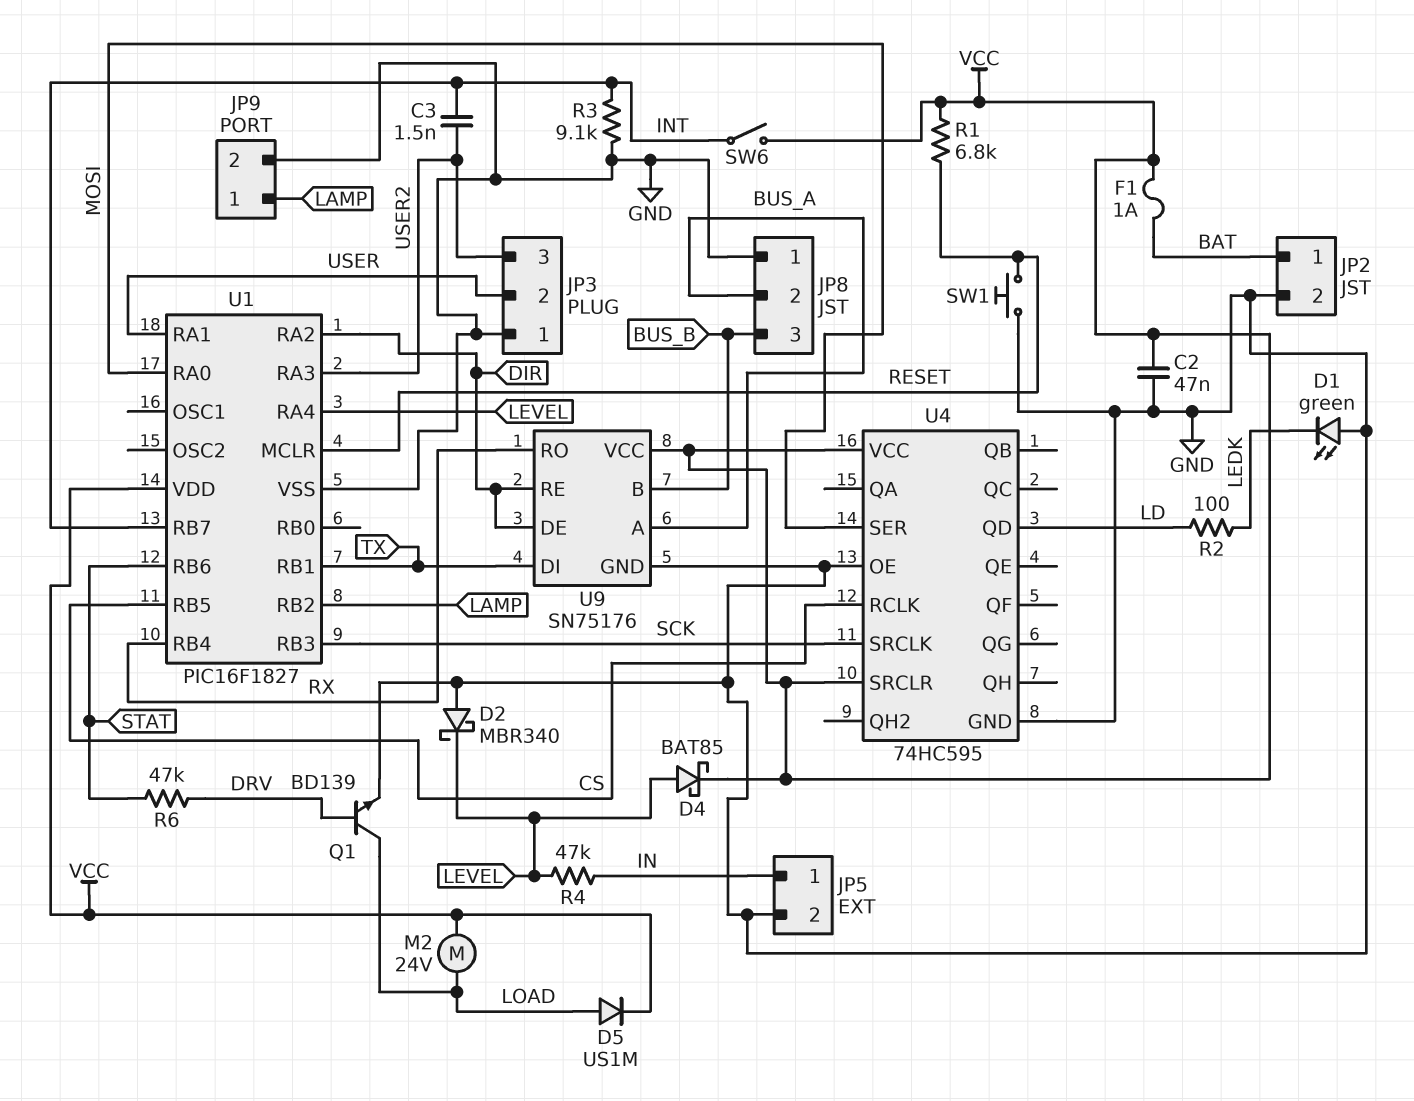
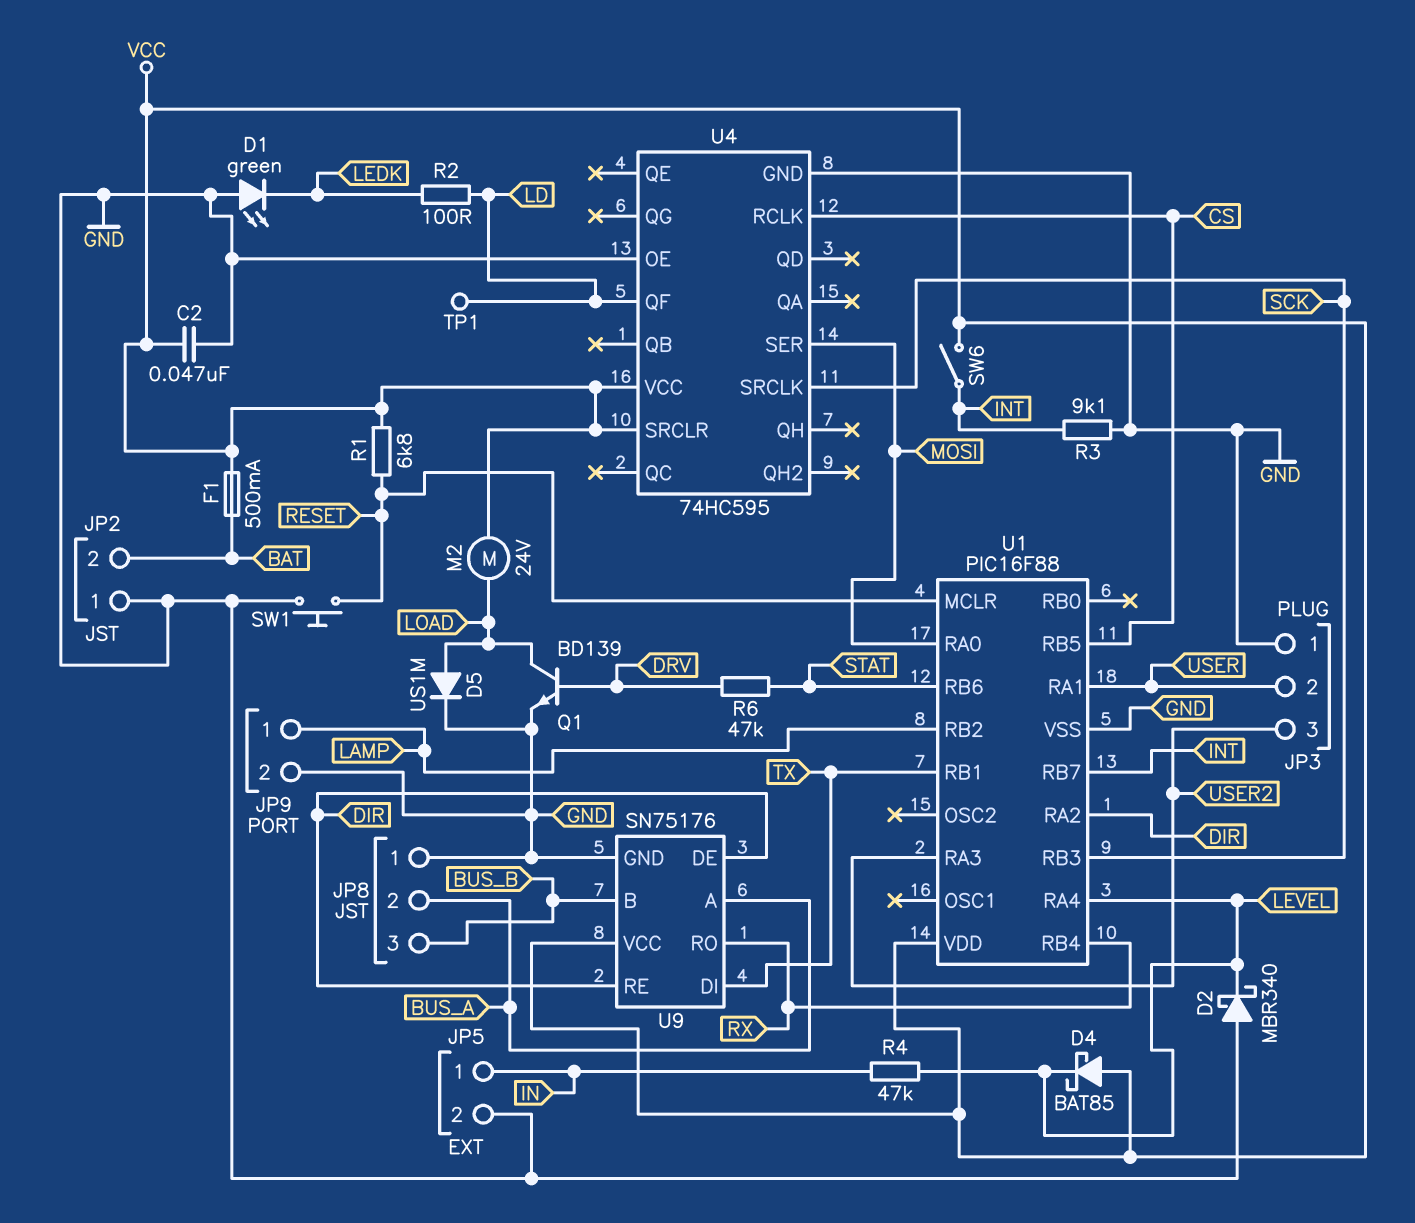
C3: 1.5nF (INT, USER2) -> none
D4: schottky BAT85 (A LEVEL, K VCC) -> schottky BAT85 (A VCC, K LEVEL)
D5: diode US1M (A LOAD, K VCC) -> diode US1M (A LOAD, K GND)
F1: 1A (BAT, VCC) -> 500mA (BAT, VCC)
JP2 pin 1: BAT -> GND
JP2 pin 2: GND -> BAT
TP1: none -> test point (LD)
U1: PIC16F1827 -> PIC16F88
U4 pin QD: LD -> none
U4 pin QF: none -> LD

